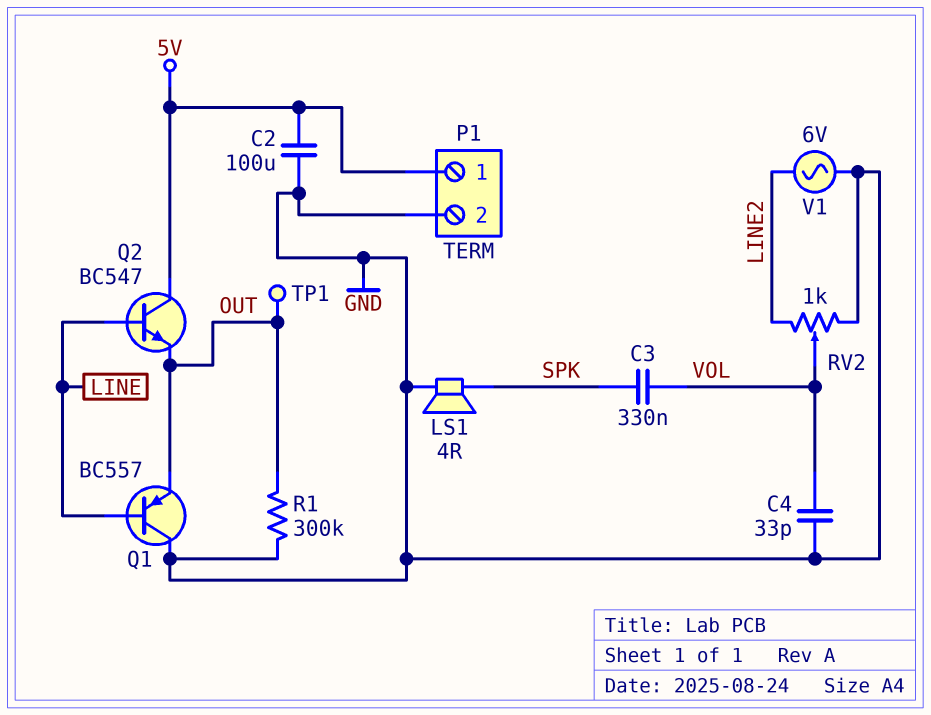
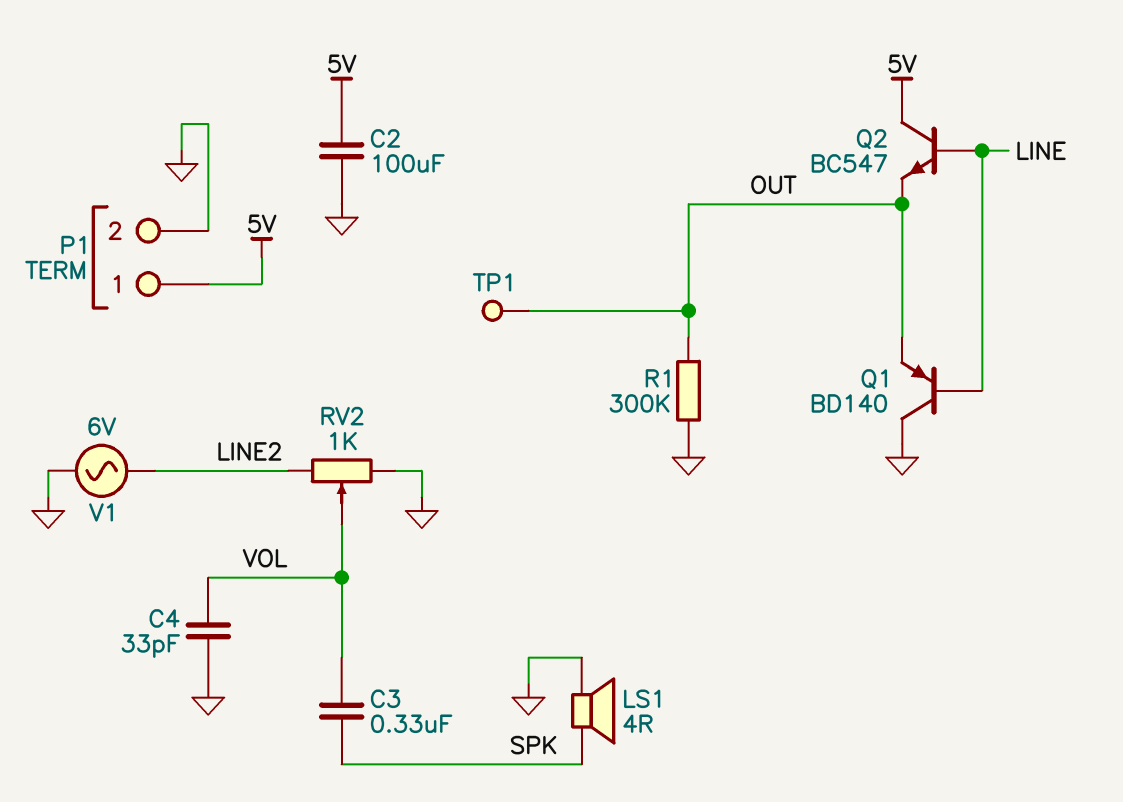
Q1: PNP BC557 (B LINE, C GND, E OUT) -> PNP BD140 (B LINE, C GND, E OUT)

